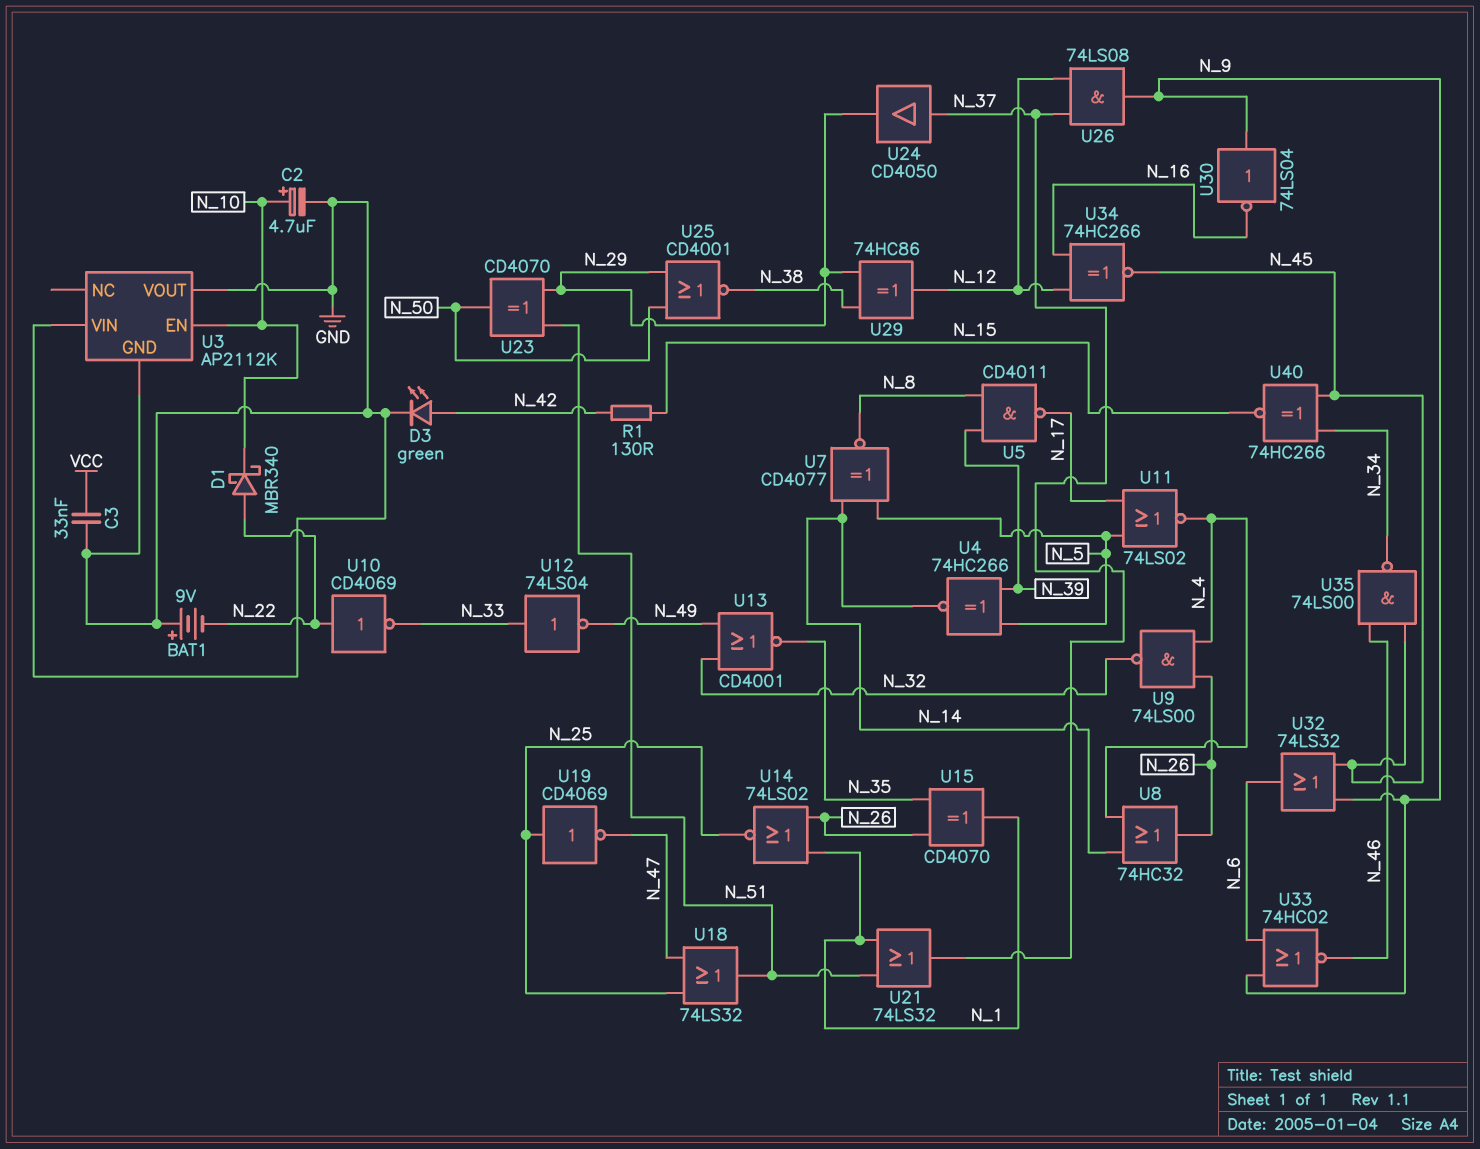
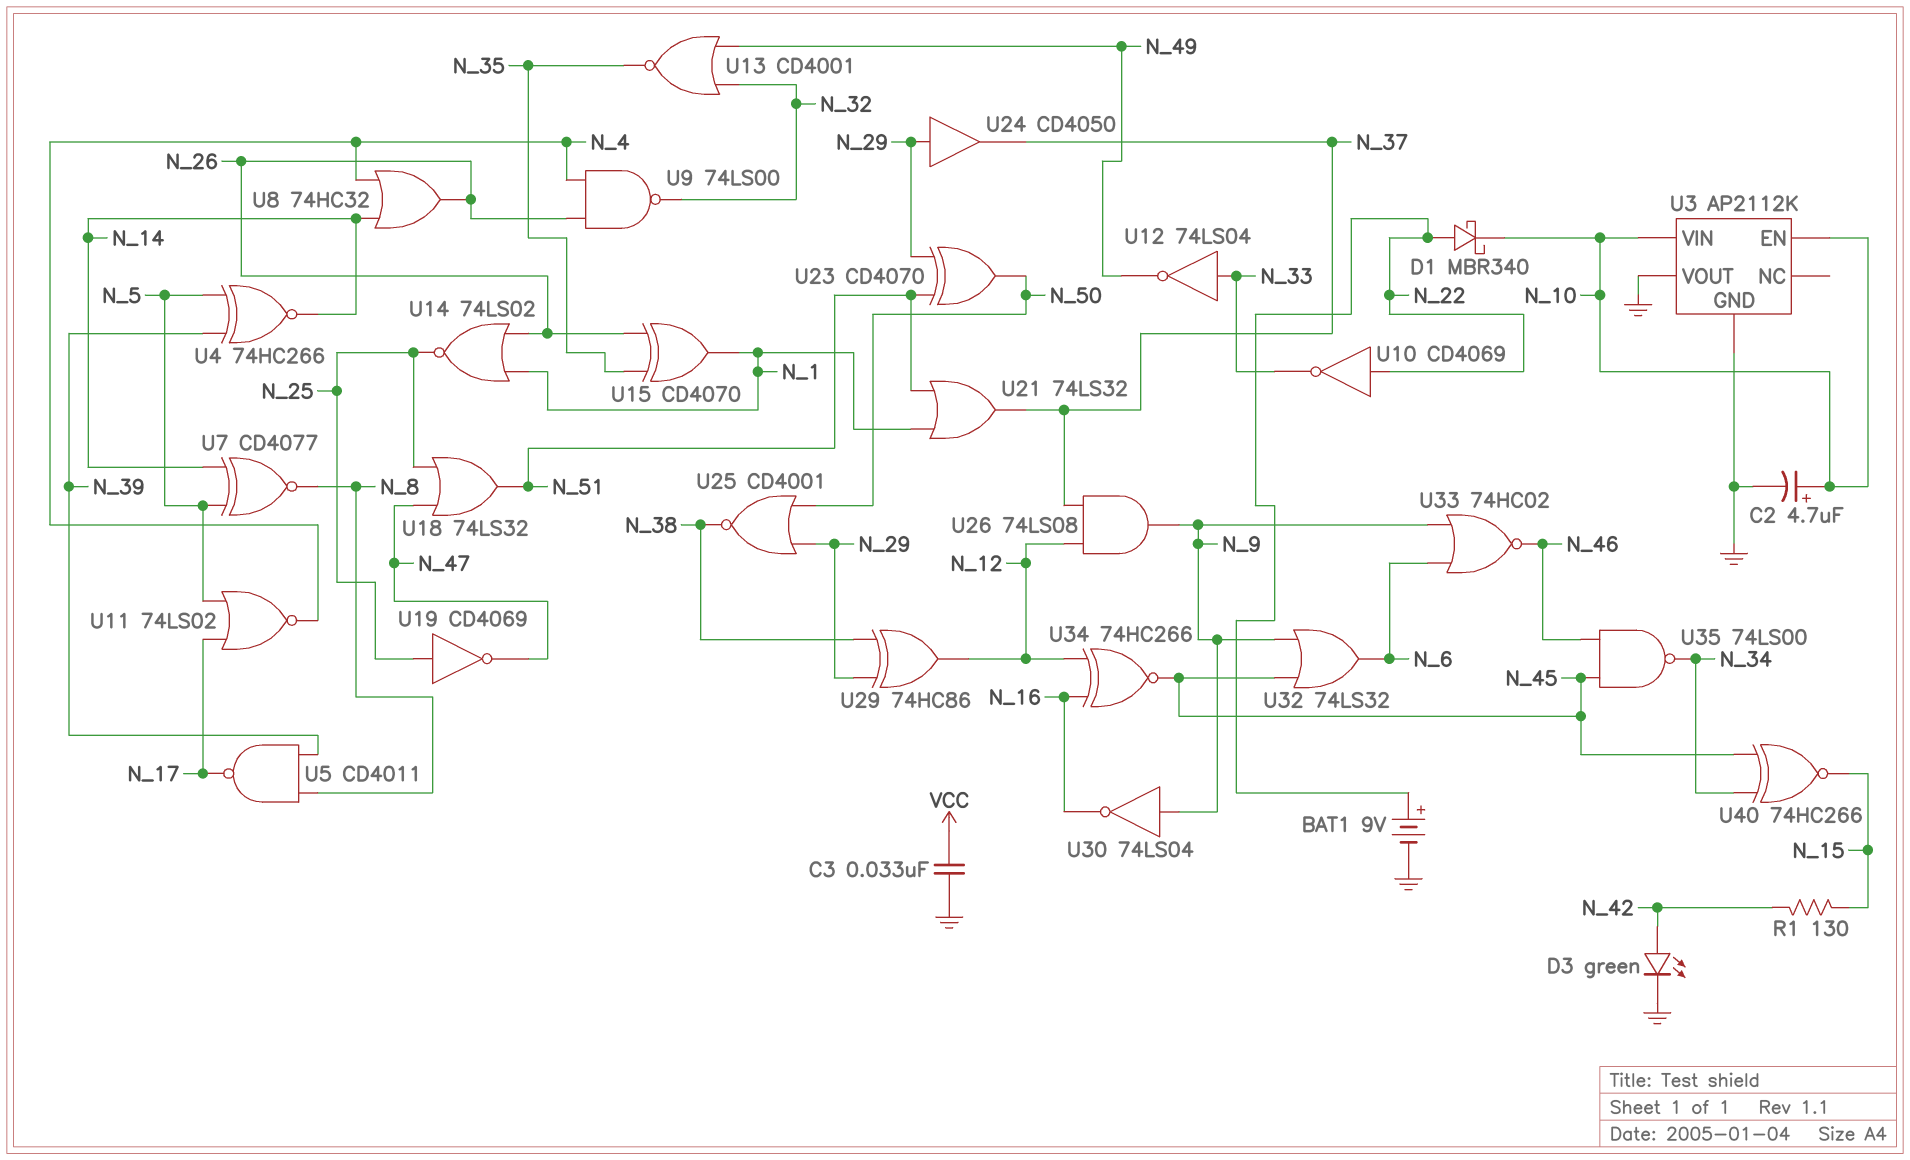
BAT1: 9V (plus GND, minus N_22) -> 9V (plus N_22, minus GND)
U3 pin VIN: GND -> N_10
U24: buffer CD4050 (in N_37, out N_29) -> buffer CD4050 (in N_29, out N_37)

